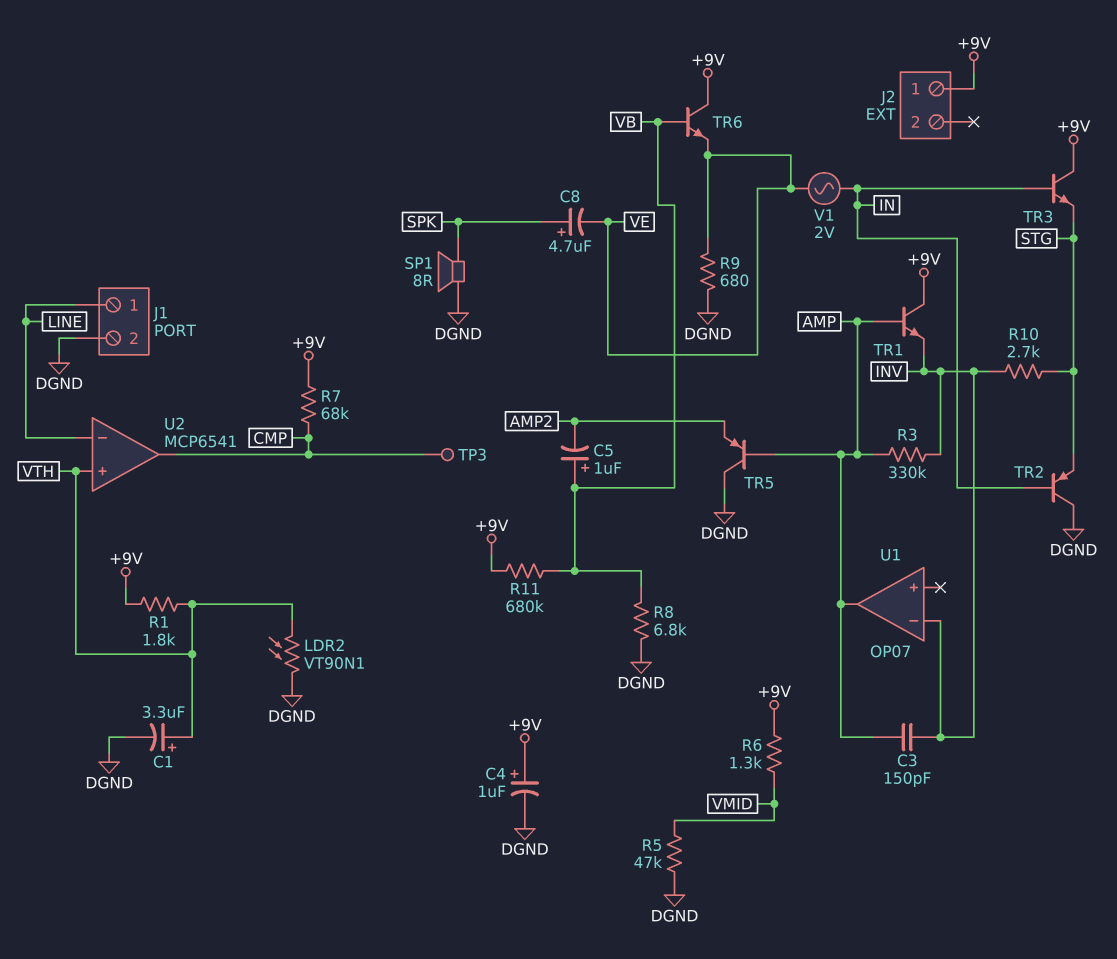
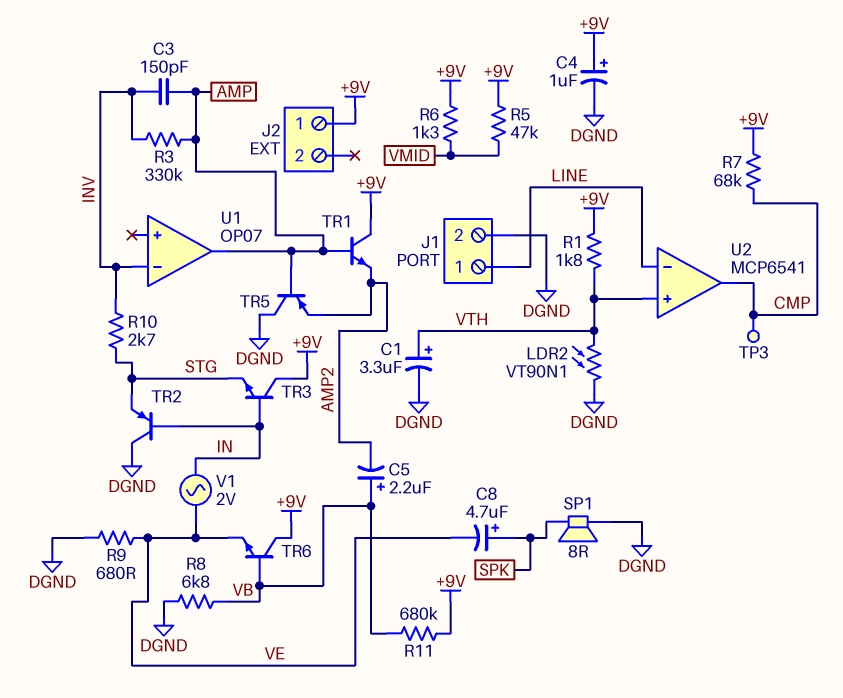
C5: 1uF (plus VB, minus AMP2) -> 2.2uF (plus VB, minus AMP2)
R5: 47k (DGND, VMID) -> 47k (+9V, VMID)
TR1: NPN (B AMP, C +9V, E INV) -> NPN (B AMP, C +9V, E AMP2)

